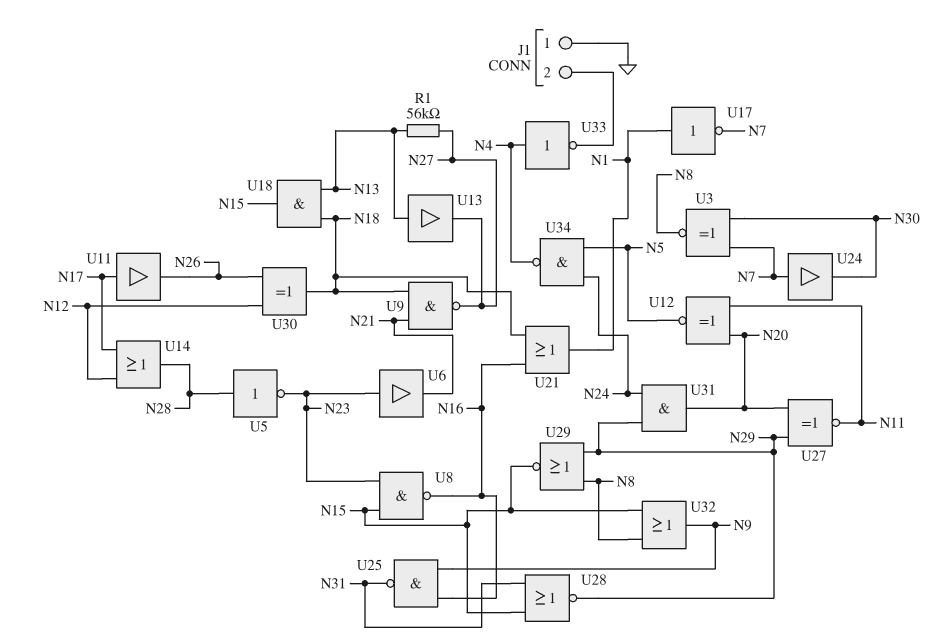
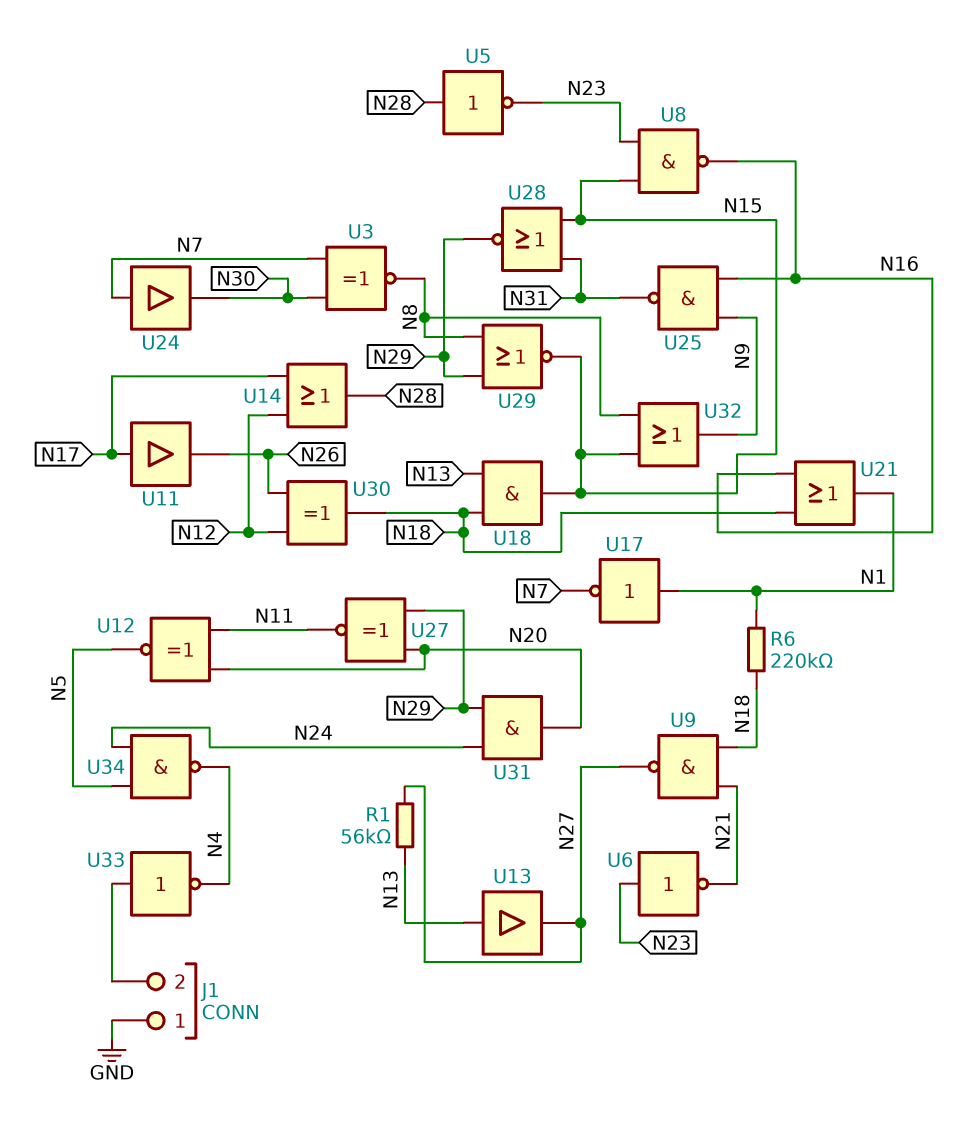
R6: none -> 220k (N1, N18)
U6: buffer (in N23, out N21) -> NOT (in N23, out N21)
U33: NOT (in N4, out J1/2) -> NOT (in J1/2, out N4)

